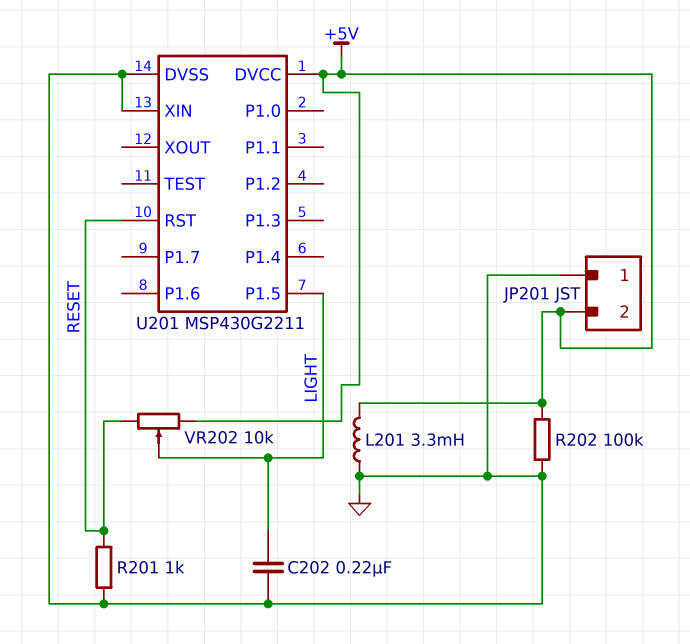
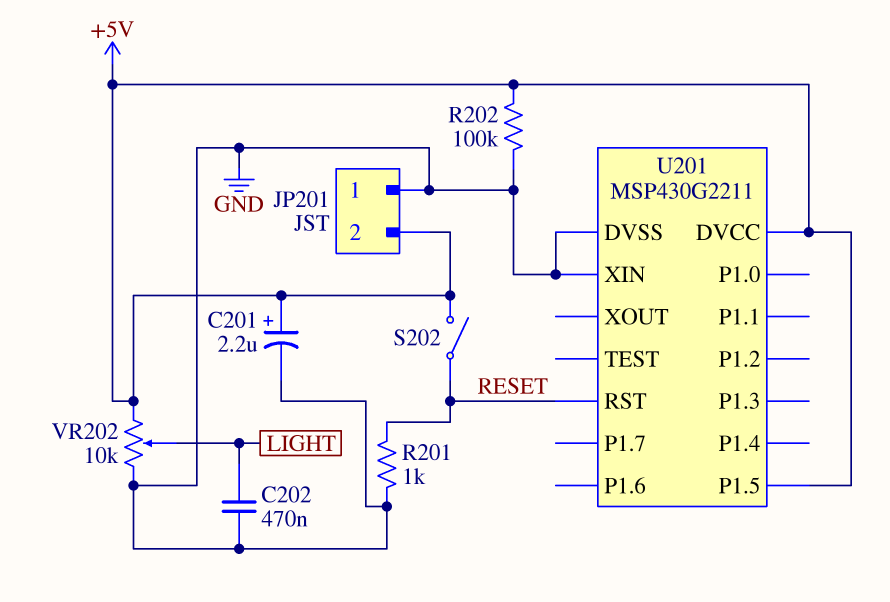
C201: none -> 2.2uF (plus +5V, minus GND)
C202: 220nF (GND, LIGHT) -> 470nF (GND, LIGHT)
L201: 3.3mH (+5V, GND) -> none
S202: none -> switch (+5V, RESET)
U201 pin P1.5: LIGHT -> +5V
VR202: 10k (+5V, RESET, wiper LIGHT) -> 10k (+5V, GND, wiper LIGHT)

